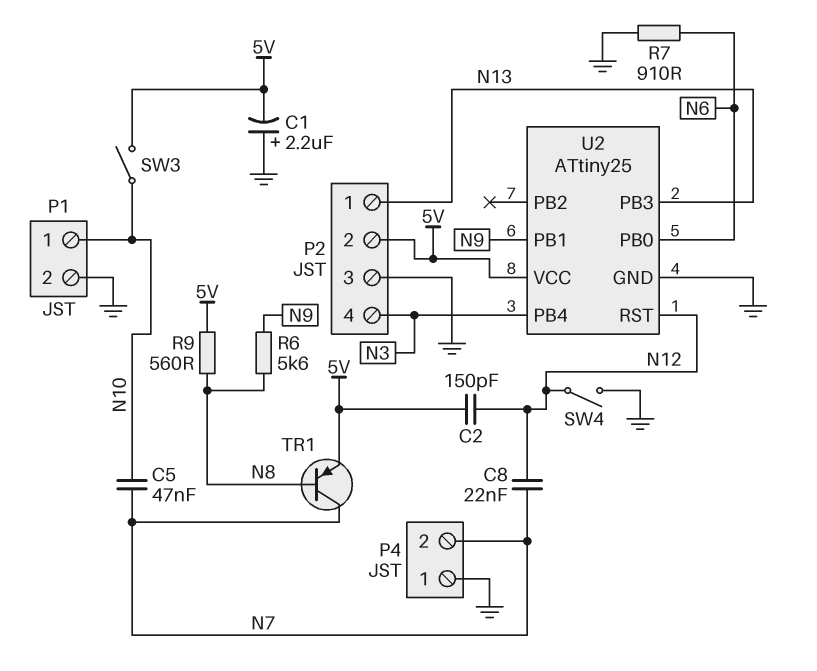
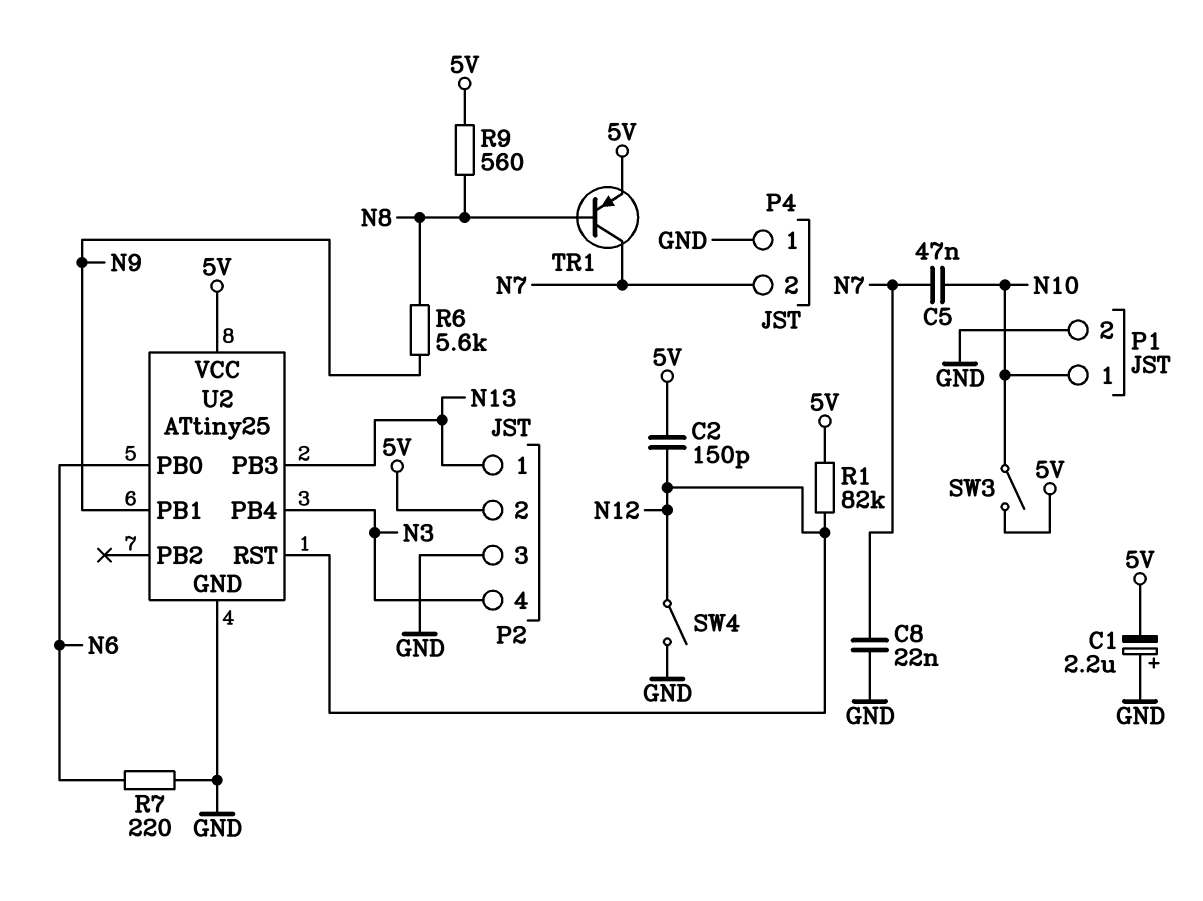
C8: 22nF (N7, N12) -> 22nF (GND, N7)
R1: none -> 82k (5V, N12)
R7: 910 (GND, N6) -> 220 (GND, N6)

